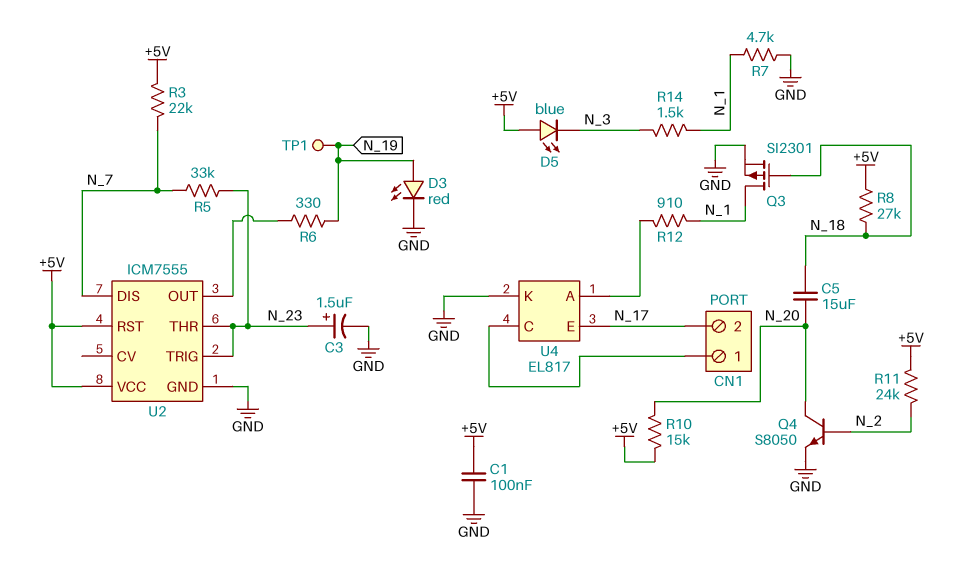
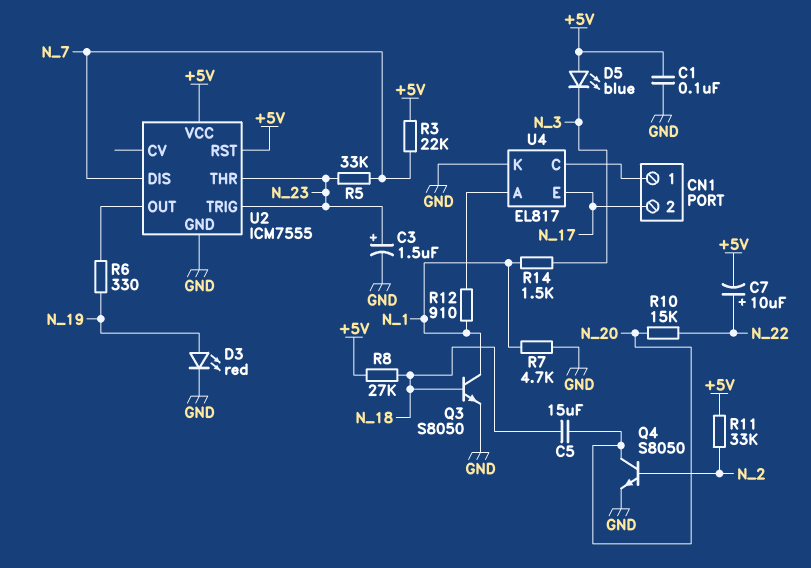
C7: none -> 10uF (plus N_22, minus +5V)
Q3: PMOS SI2301 (G N_18, D N_1, S GND) -> NPN S8050 (B N_18, C N_1, E GND)
R10: 15k (+5V, N_20) -> 15k (N_20, N_22)
R11: 24k (+5V, N_2) -> 33k (+5V, N_2)
TP1: test point (N_19) -> none

